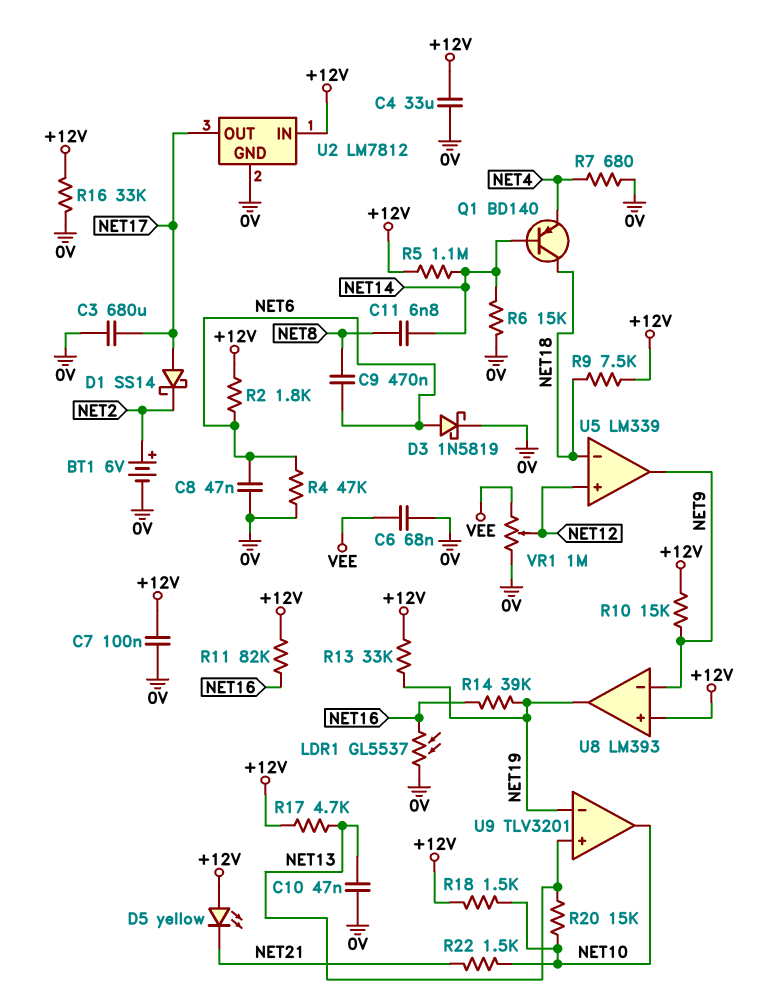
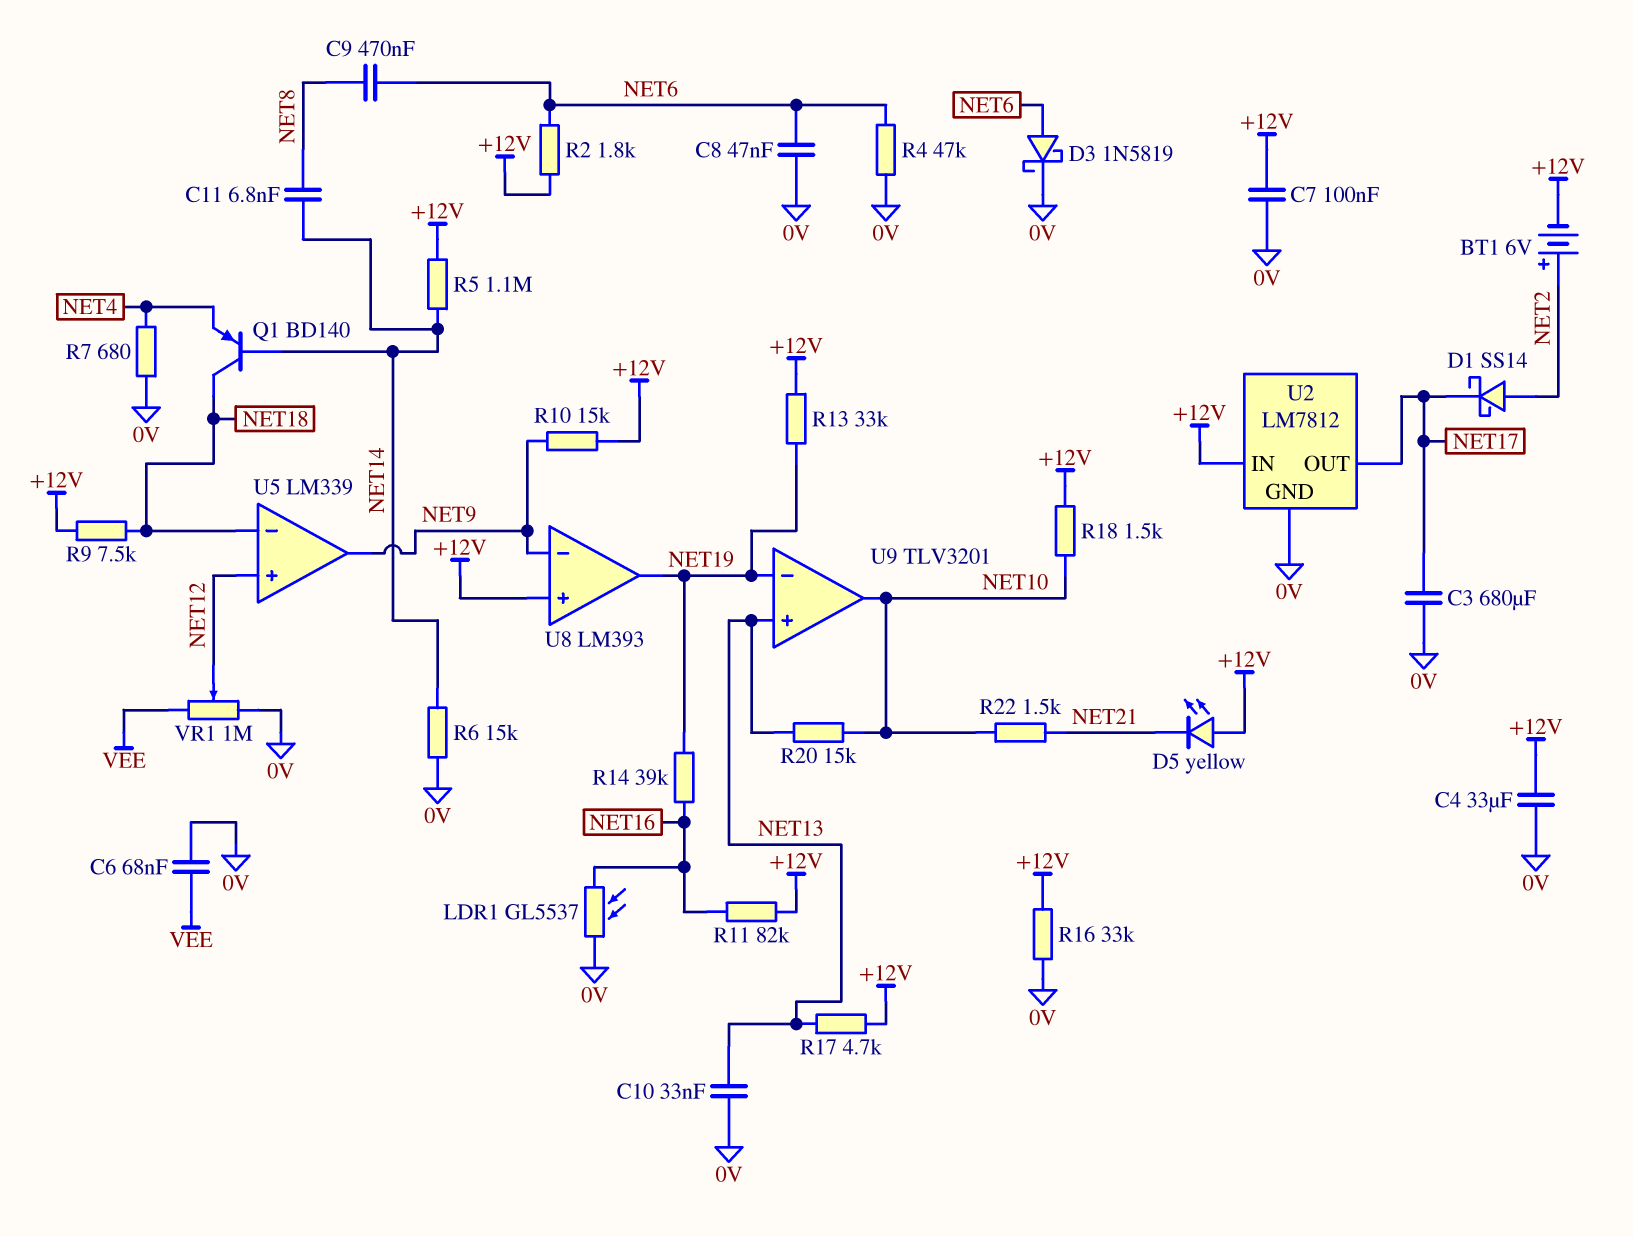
BT1: 6V (plus NET2, minus 0V) -> 6V (plus NET2, minus +12V)
C10: 47nF (0V, NET13) -> 33nF (0V, NET13)
D1: schottky SS14 (A NET17, K NET2) -> schottky SS14 (A NET2, K NET17)

